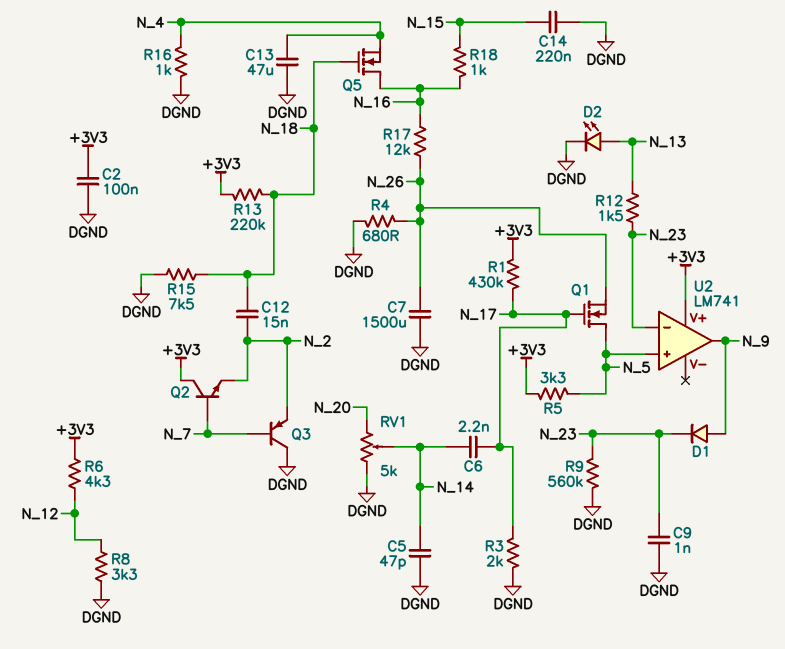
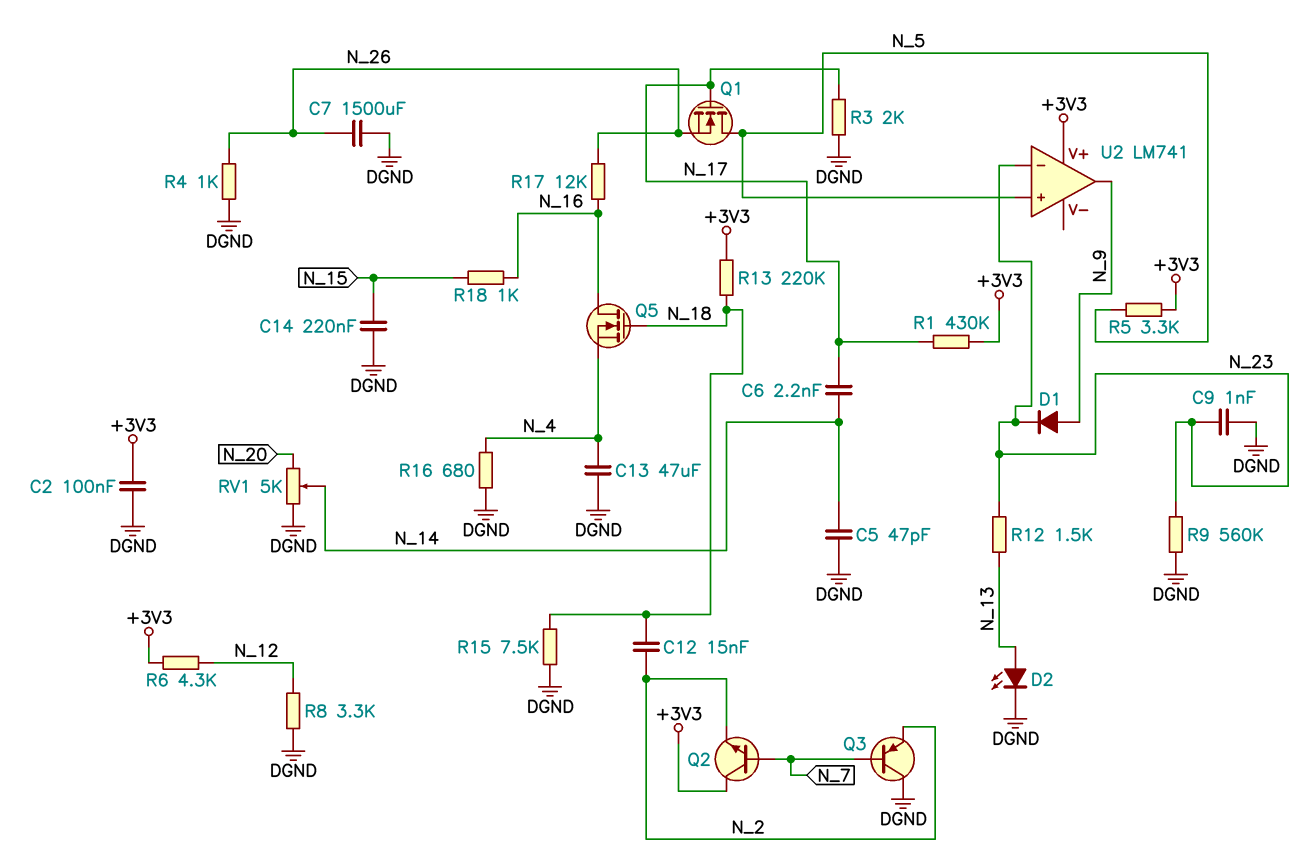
R4: 680 (DGND, N_26) -> 1k (DGND, N_26)
R16: 1k (DGND, N_4) -> 680 (DGND, N_4)

